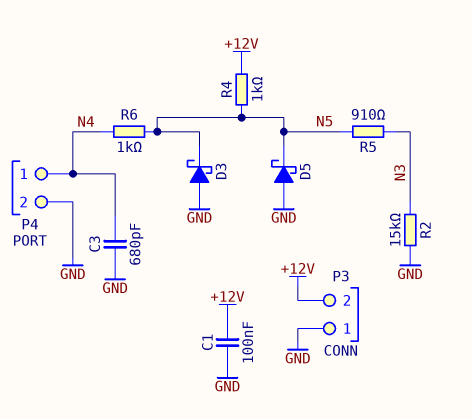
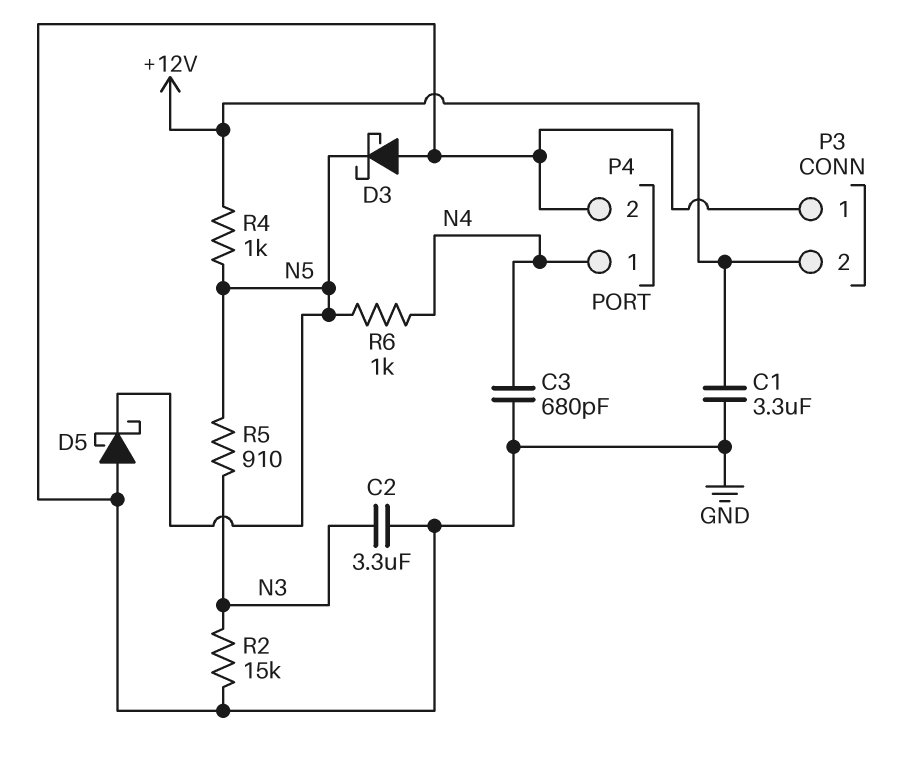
C1: 100nF (+12V, GND) -> 3.3uF (+12V, GND)
C2: none -> 3.3uF (GND, N3)

